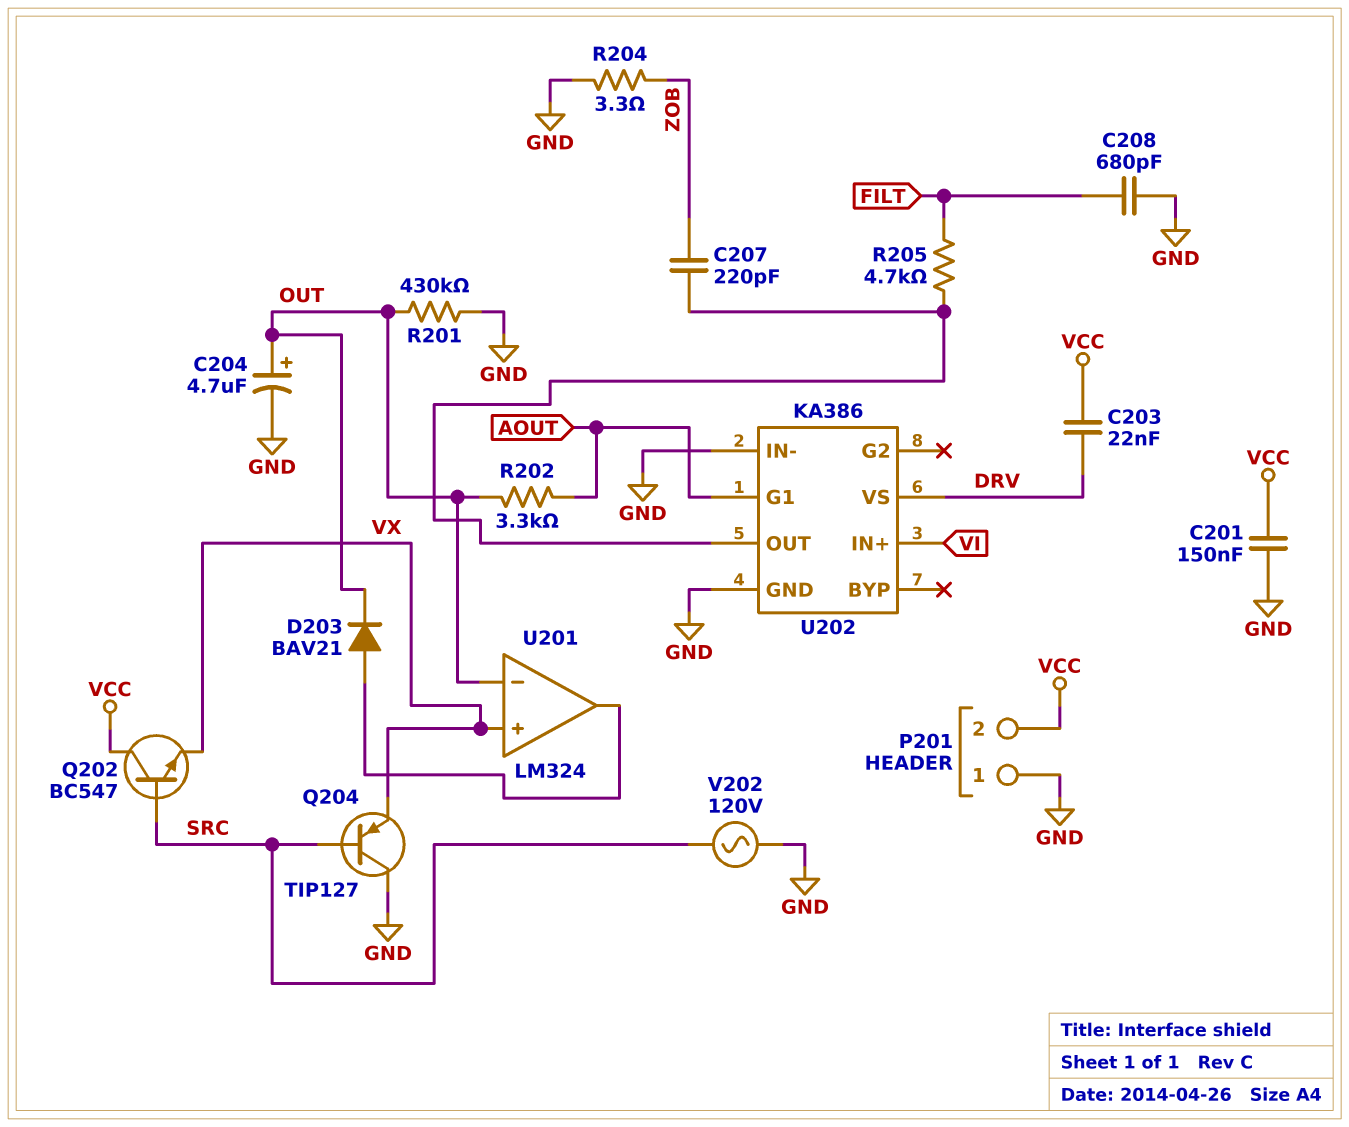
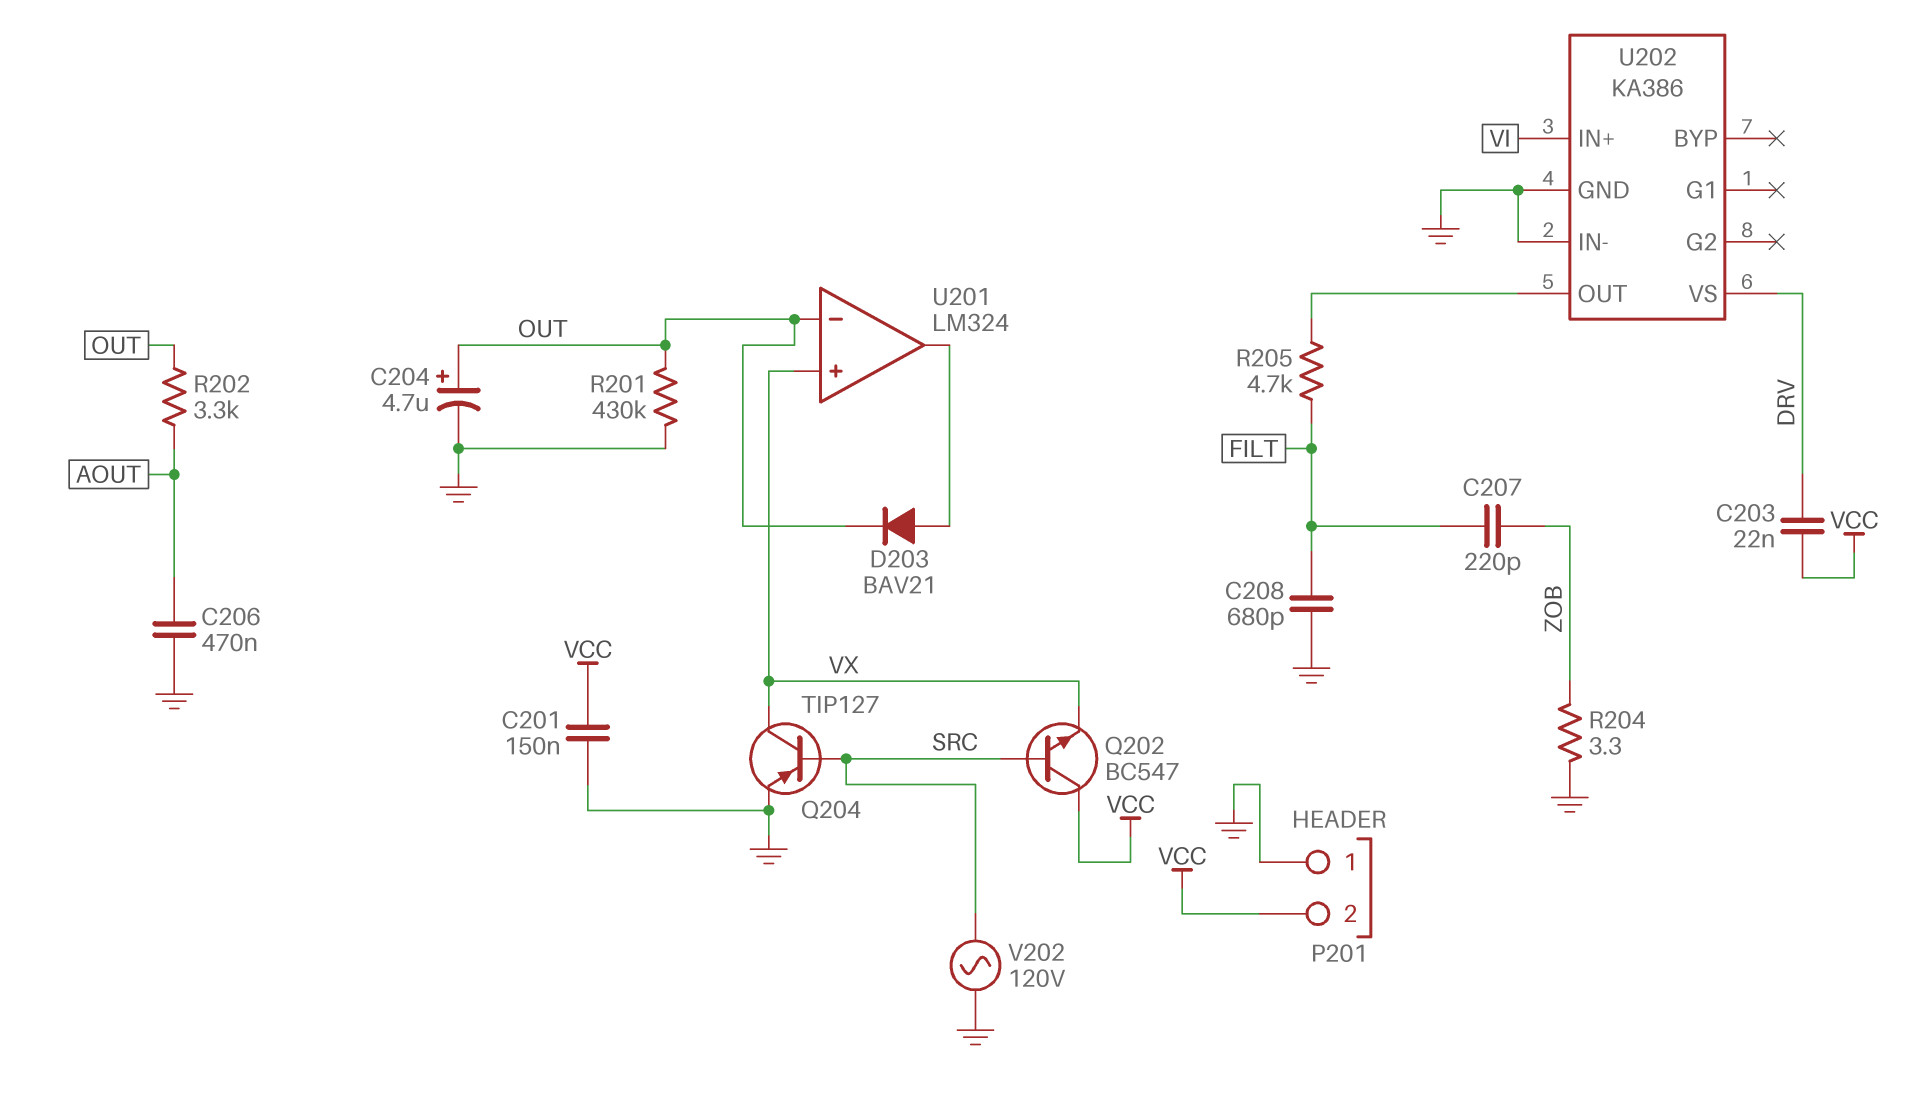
C206: none -> 470nF (AOUT, GND)
C207: 220pF (U202/OUT, ZOB) -> 220pF (FILT, ZOB)
Q204: PNP TIP127 (B SRC, C GND, E VX) -> PNP TIP127 (B SRC, C VX, E GND)
U202 pin G1: AOUT -> none

